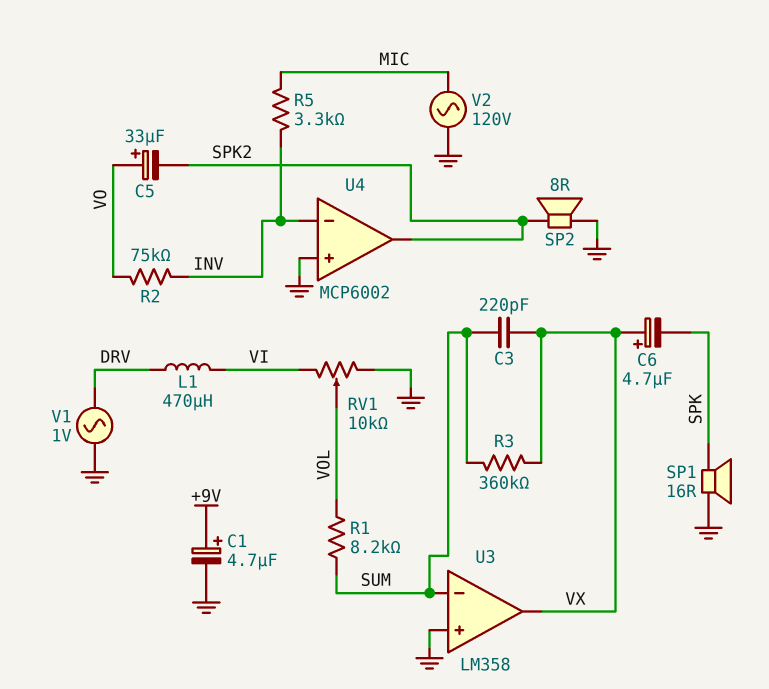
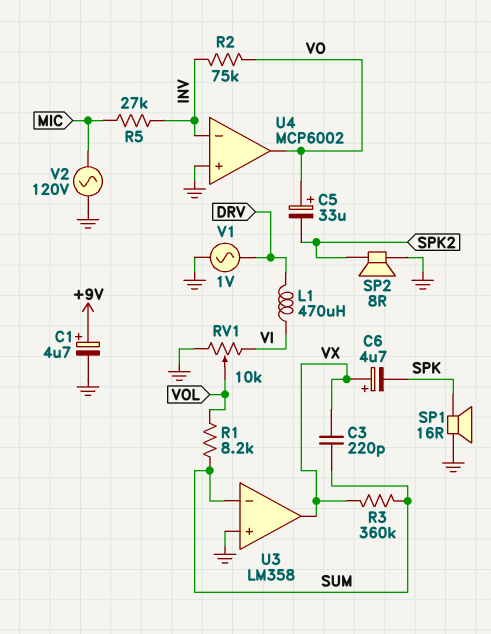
R5: 3.3k (INV, MIC) -> 27k (INV, MIC)
U4 pin out: SPK2 -> VO

